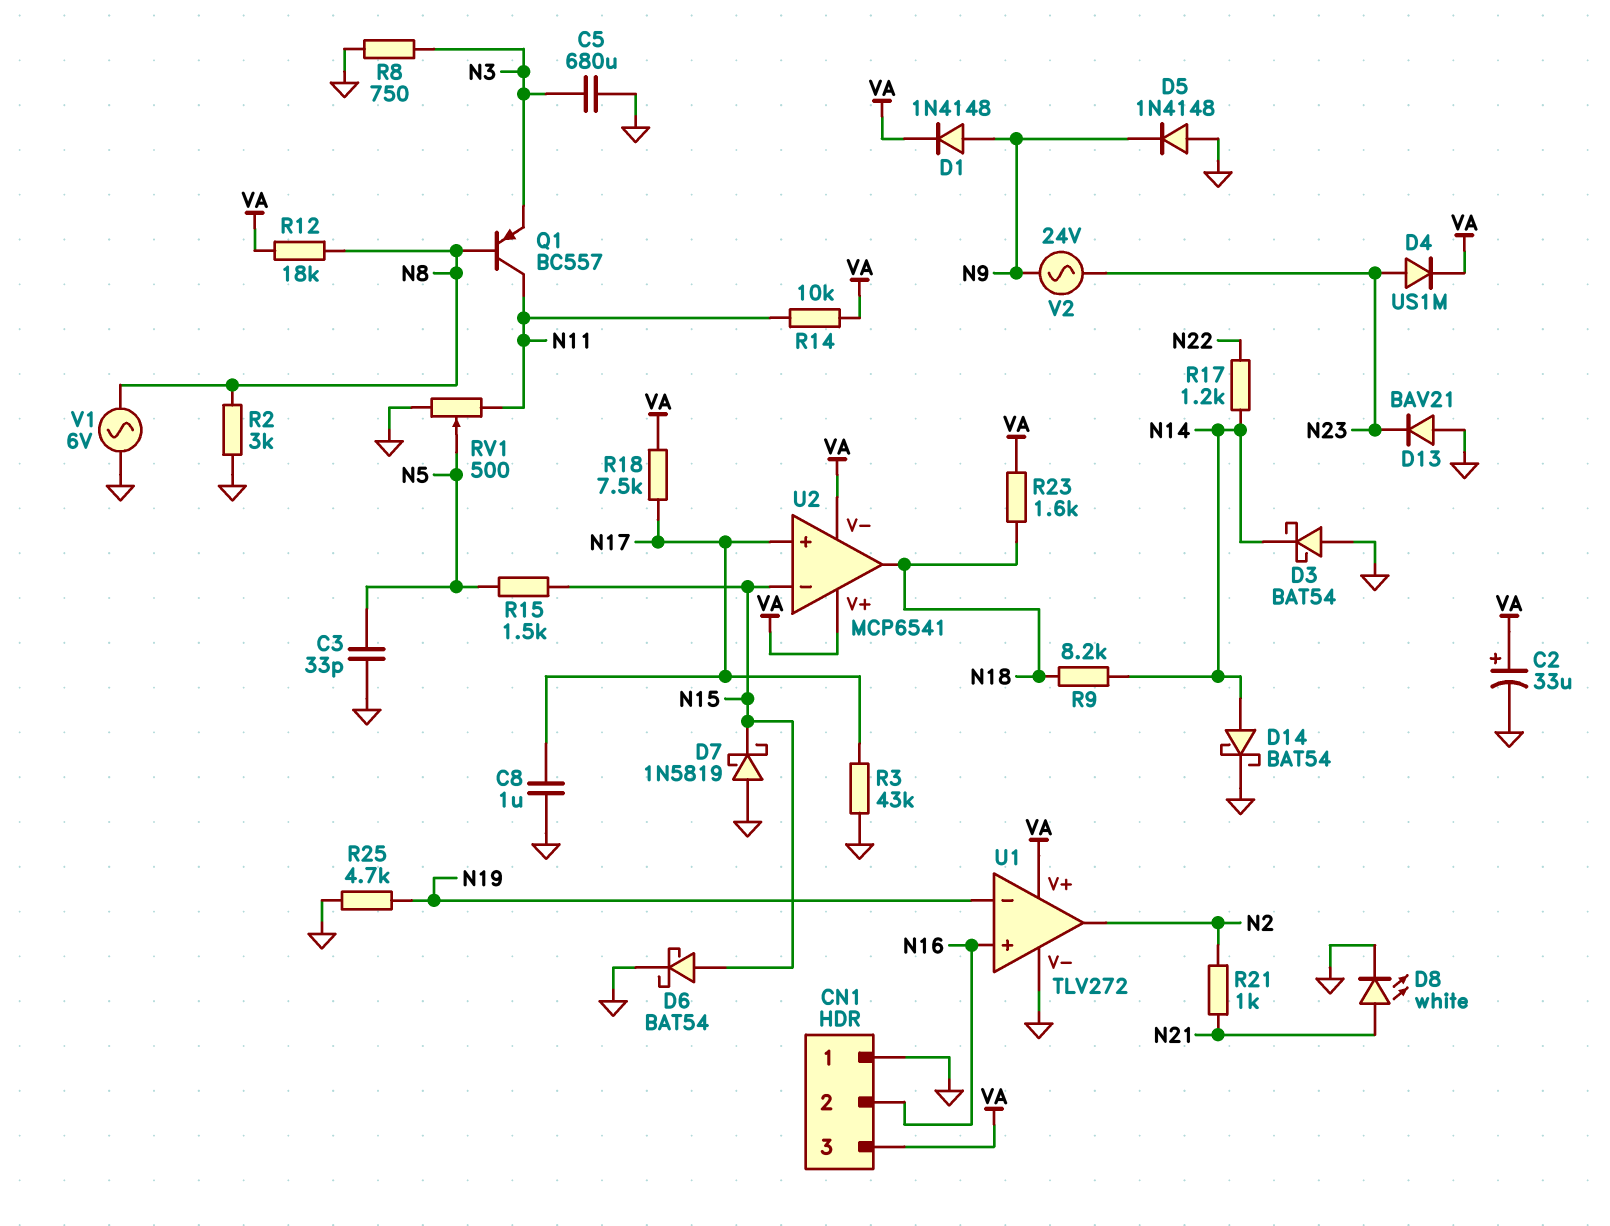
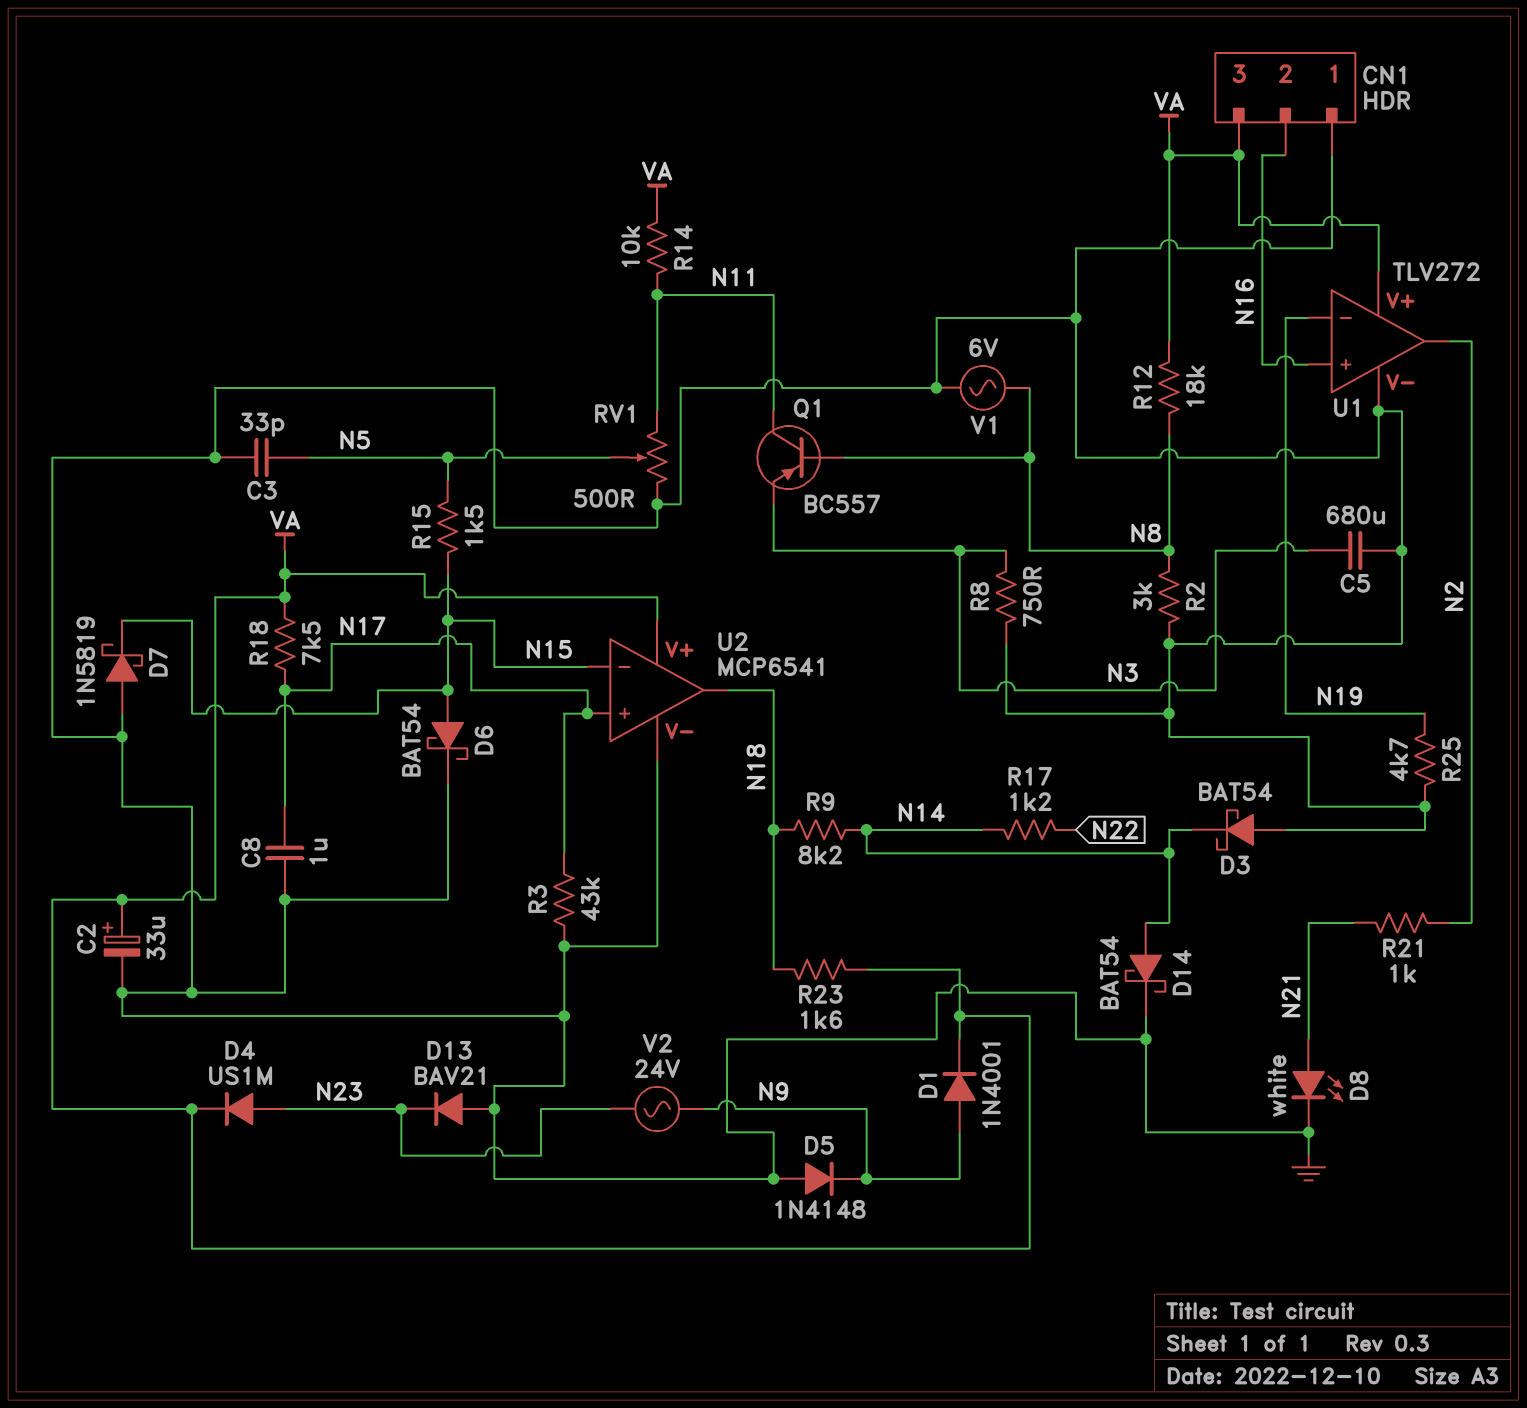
D1: diode 1N4148 (A N9, K VA) -> diode 1N4001 (A N9, K VA)
U2 pin V-: VA -> GND

